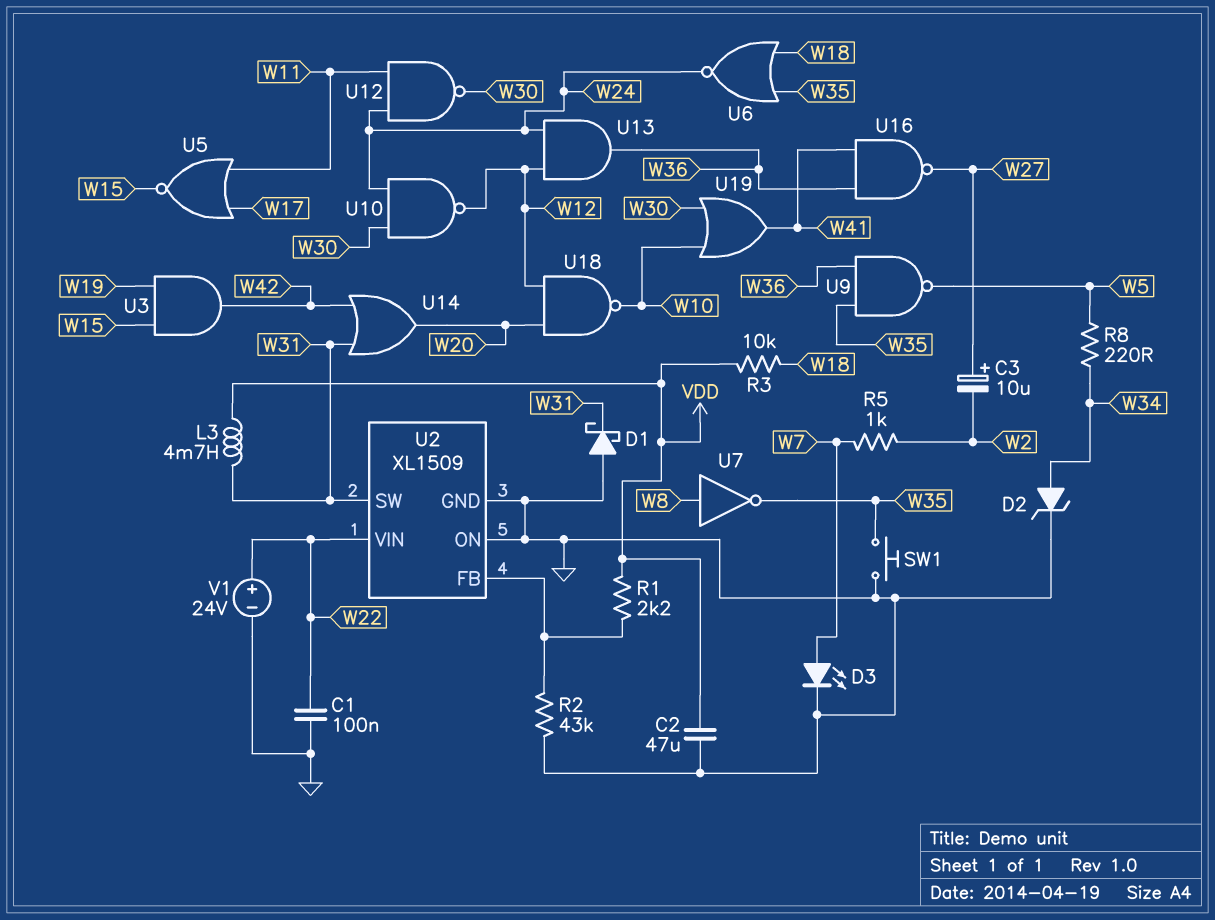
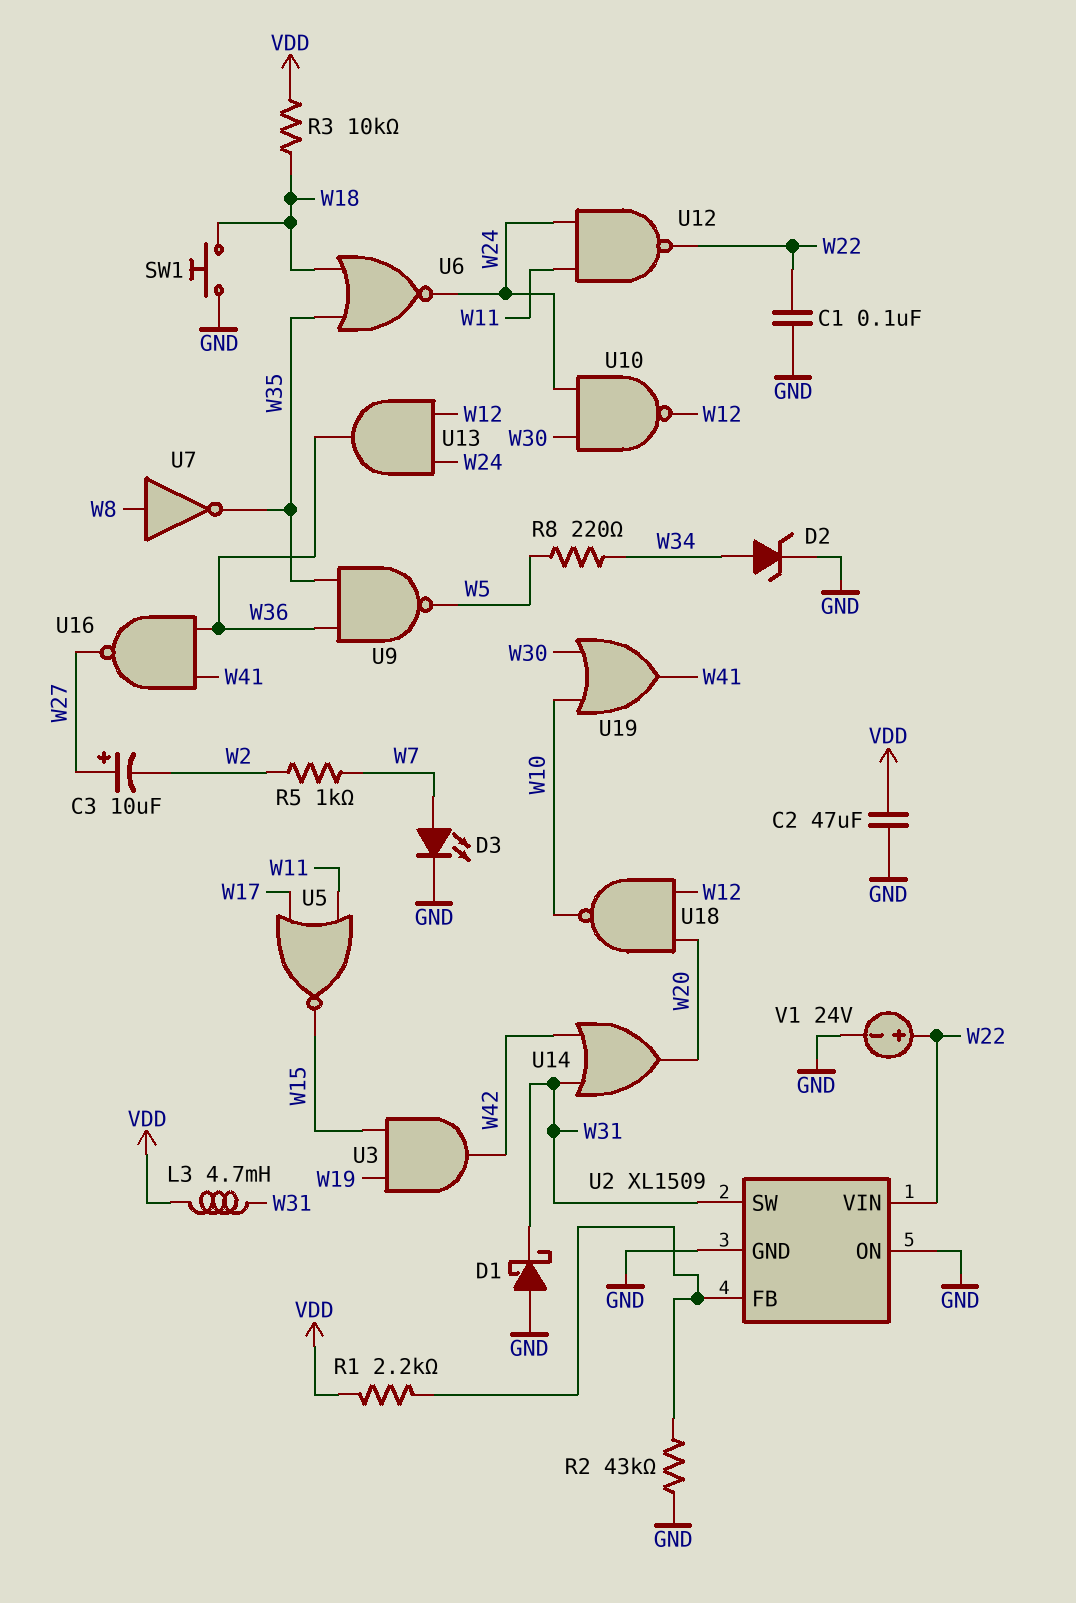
SW1: button (GND, W35) -> button (GND, W18)
U12: NAND (in W11, in W24, out W30) -> NAND (in W11, in W24, out W22)

